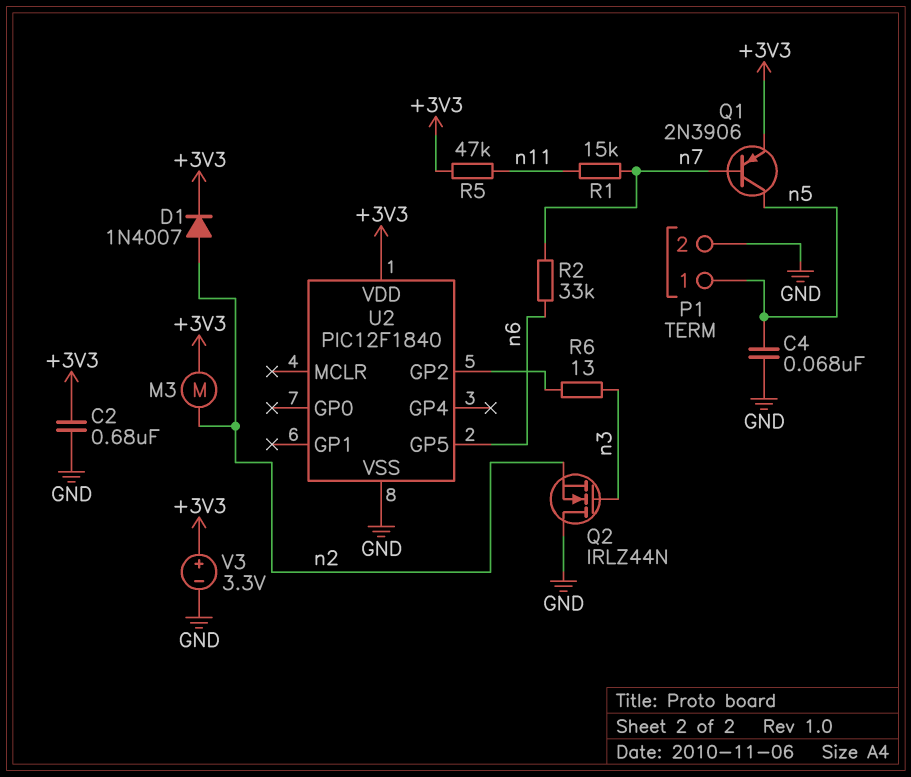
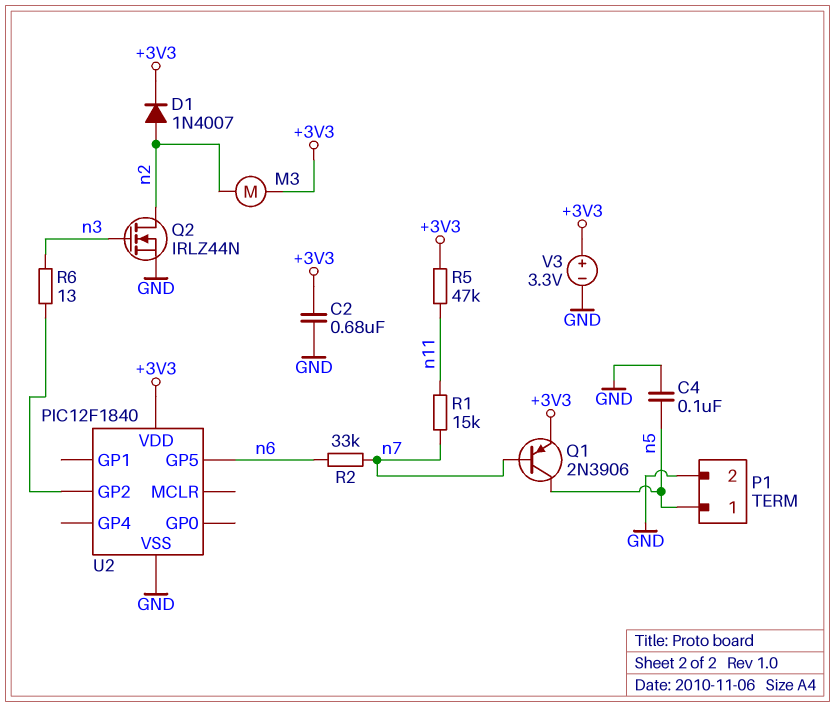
C4: 68nF (GND, n5) -> 100nF (GND, n5)
Q2: NMOS IRLZ44N (G n3, D GND, S n2) -> NMOS IRLZ44N (G n3, D n2, S GND)

